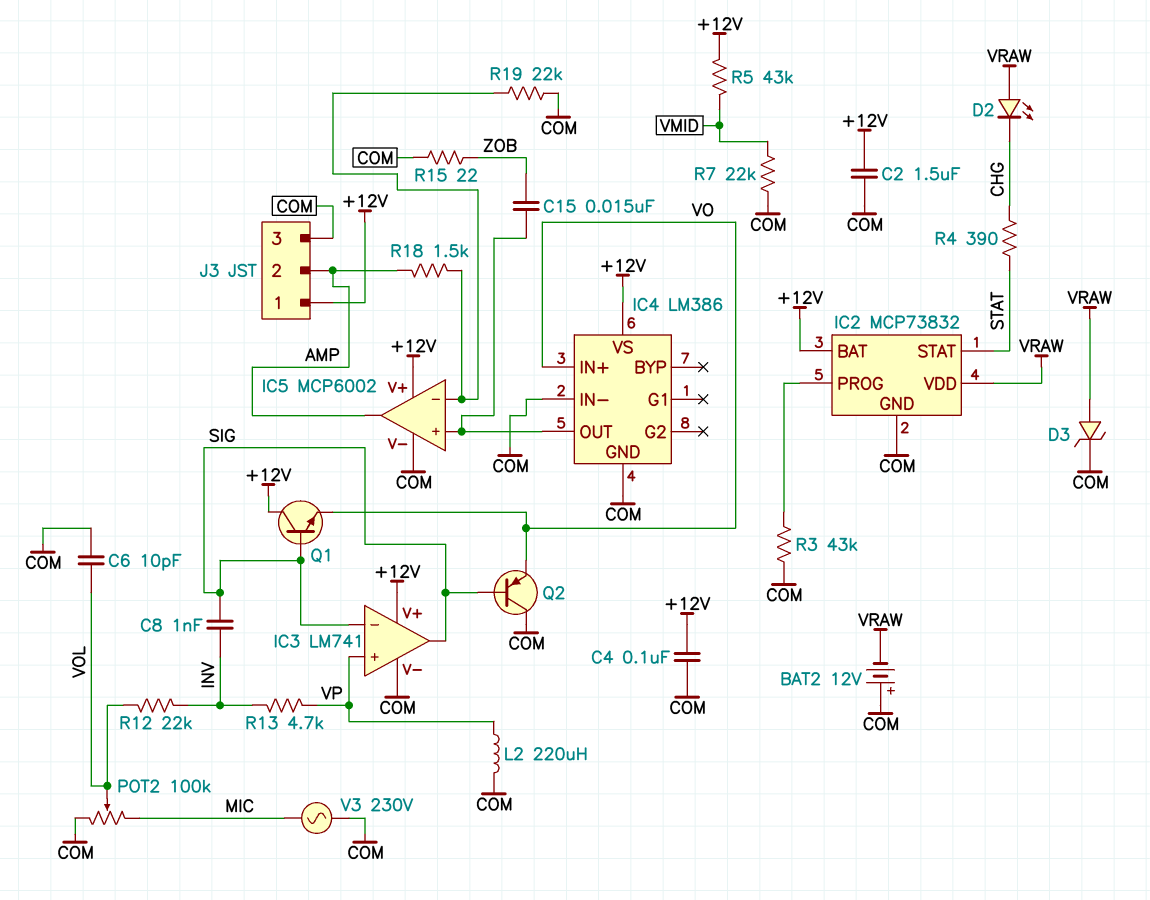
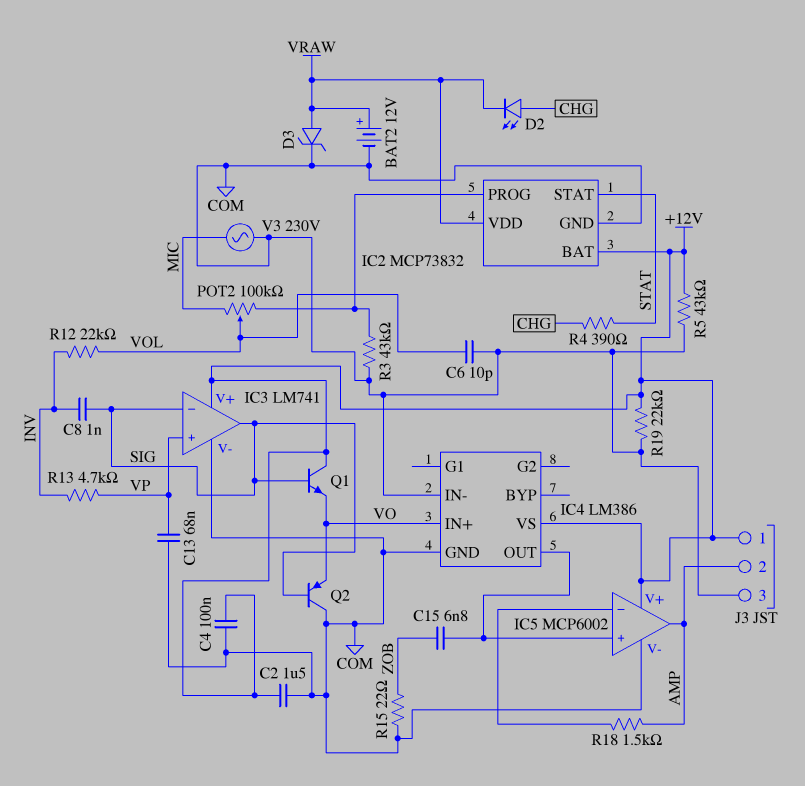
BAT2: 12V (plus COM, minus VRAW) -> 12V (plus VRAW, minus COM)
C13: none -> 68nF (COM, VP)
C15: 15nF (IC4/OUT, ZOB) -> 6.8nF (IC4/OUT, ZOB)
D2: LED (A VRAW, K CHG) -> LED (A CHG, K VRAW)
L2: 220uH (COM, VP) -> none
POT2: 100k (COM, MIC, wiper VOL) -> 100k (IC2/PROG, MIC, wiper VOL)
R5: 43k (+12V, VMID) -> 43k (+12V, COM)
R7: 22k (COM, VMID) -> none
R19: 22k (COM, IC5/in-) -> 22k (+12V, COM)

